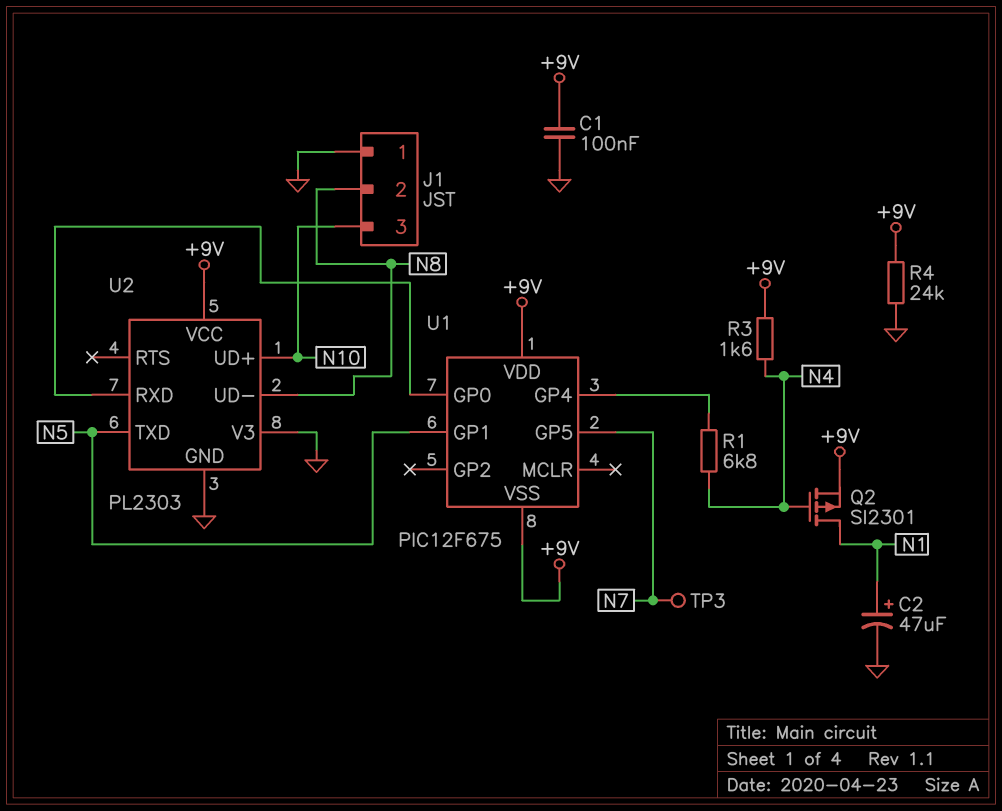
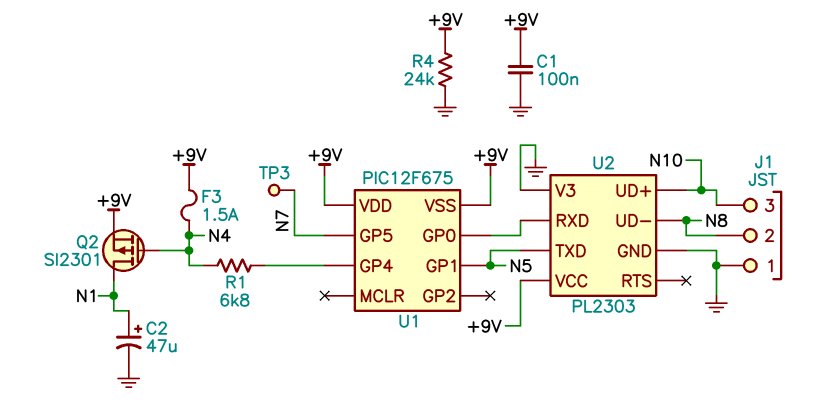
F3: none -> 1.5A (+9V, N4)
R3: 1.6k (+9V, N4) -> none

